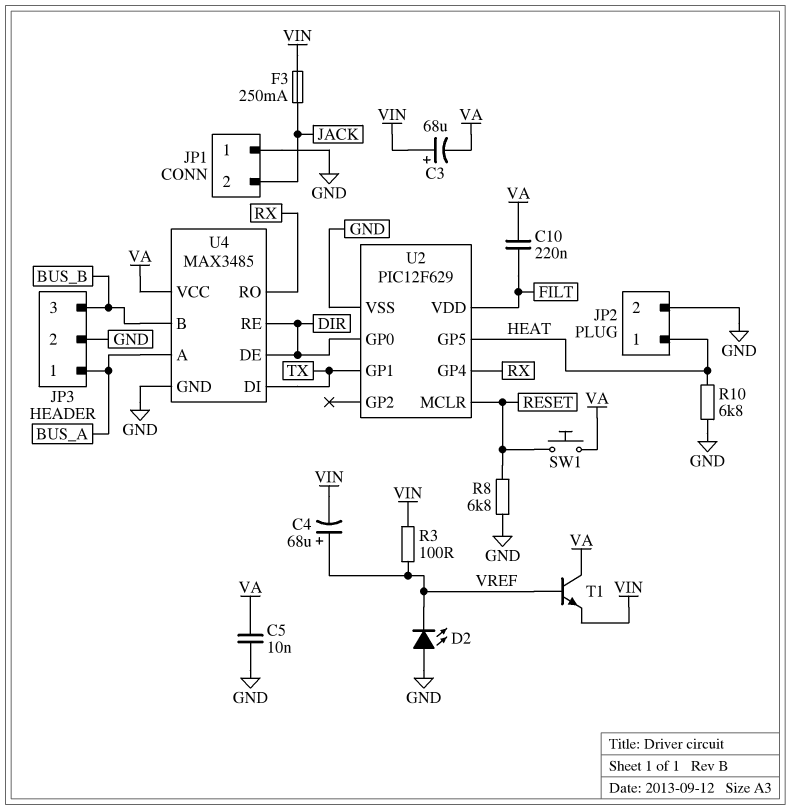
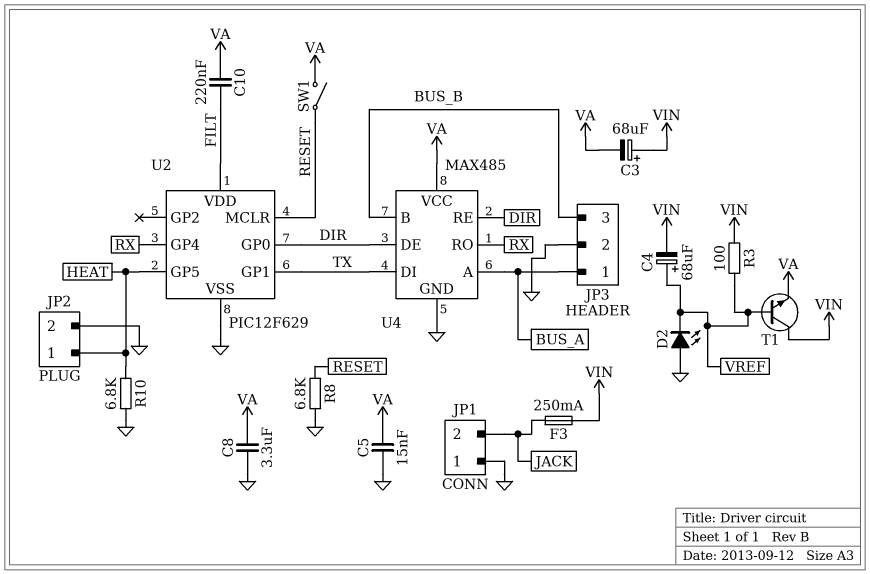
C5: 10nF (GND, VA) -> 15nF (GND, VA)
C8: none -> 3.3uF (GND, VA)
SW1: button (RESET, VA) -> switch (RESET, VA)
T1: NPN (B VREF, C VA, E VIN) -> NPN (B VREF, C VIN, E VA)
U4: MAX3485 -> MAX485

